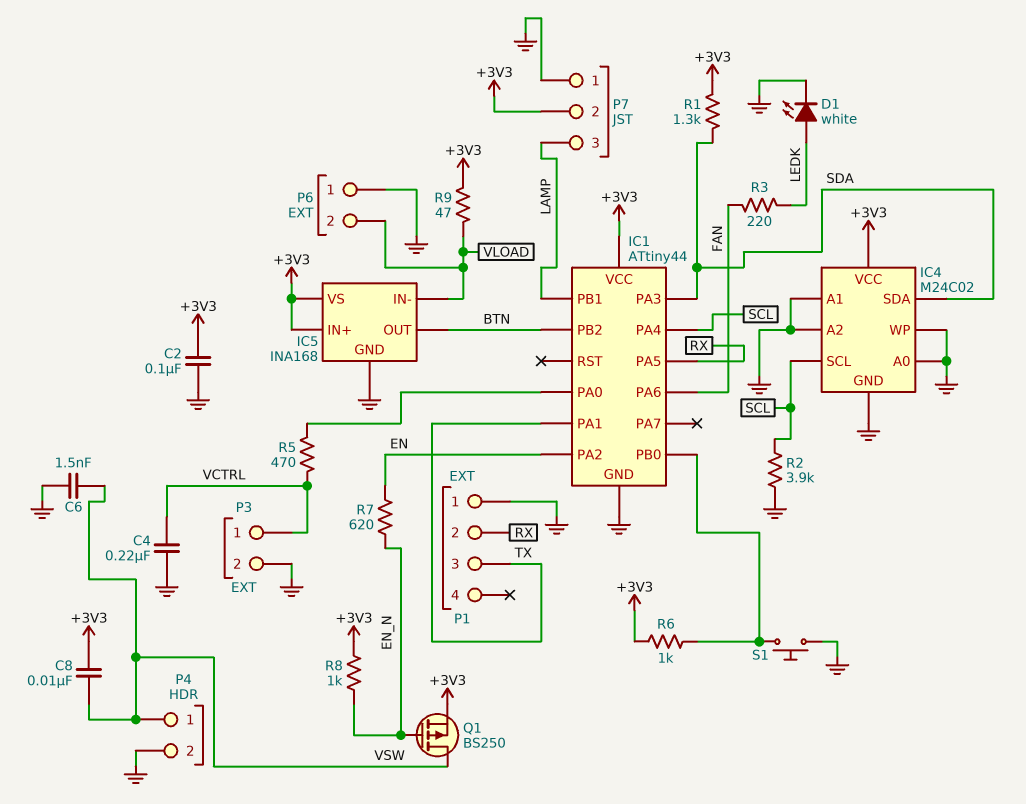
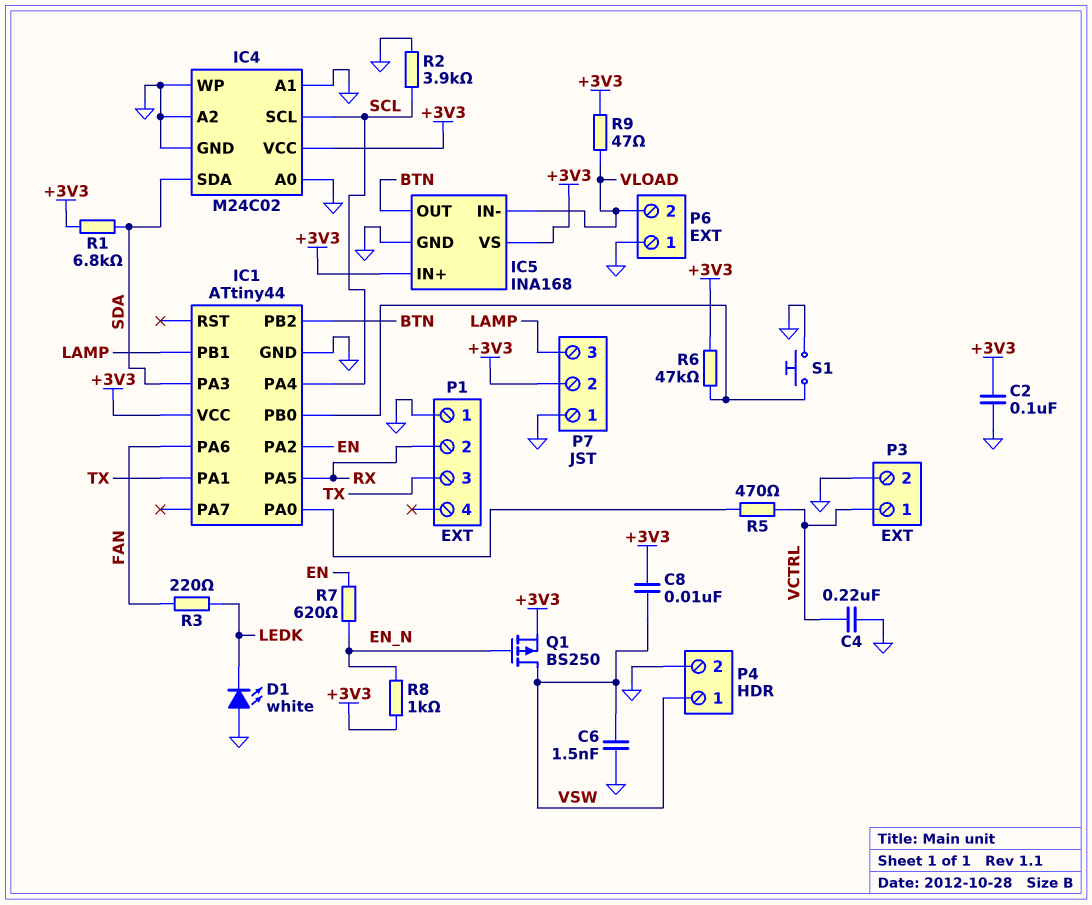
D1: LED white (A LEDK, K GND) -> LED white (A GND, K LEDK)
R1: 1.3k (+3V3, SDA) -> 6.8k (+3V3, SDA)
R6: 1k (+3V3, IC1/PB0) -> 47k (+3V3, IC1/PB0)

